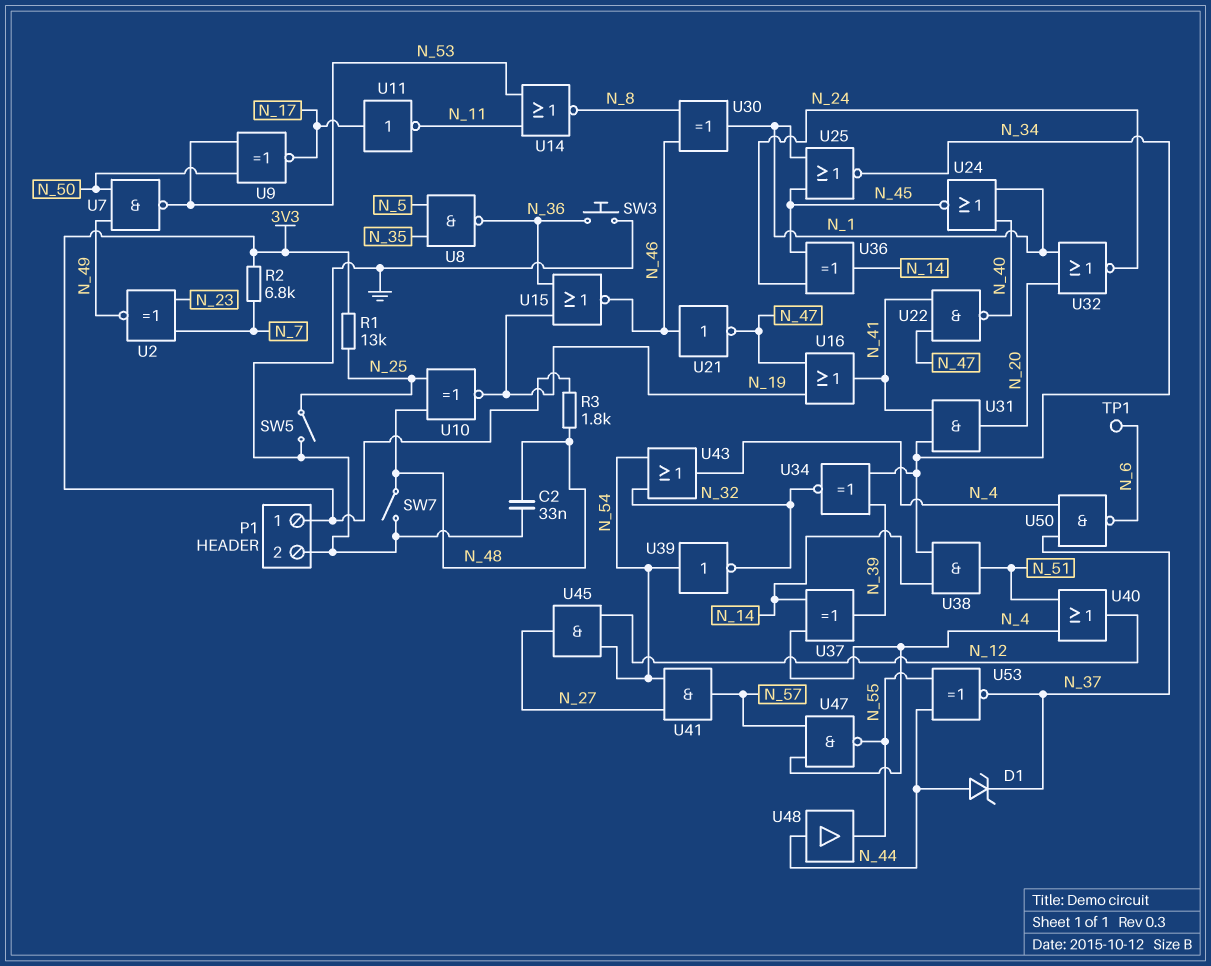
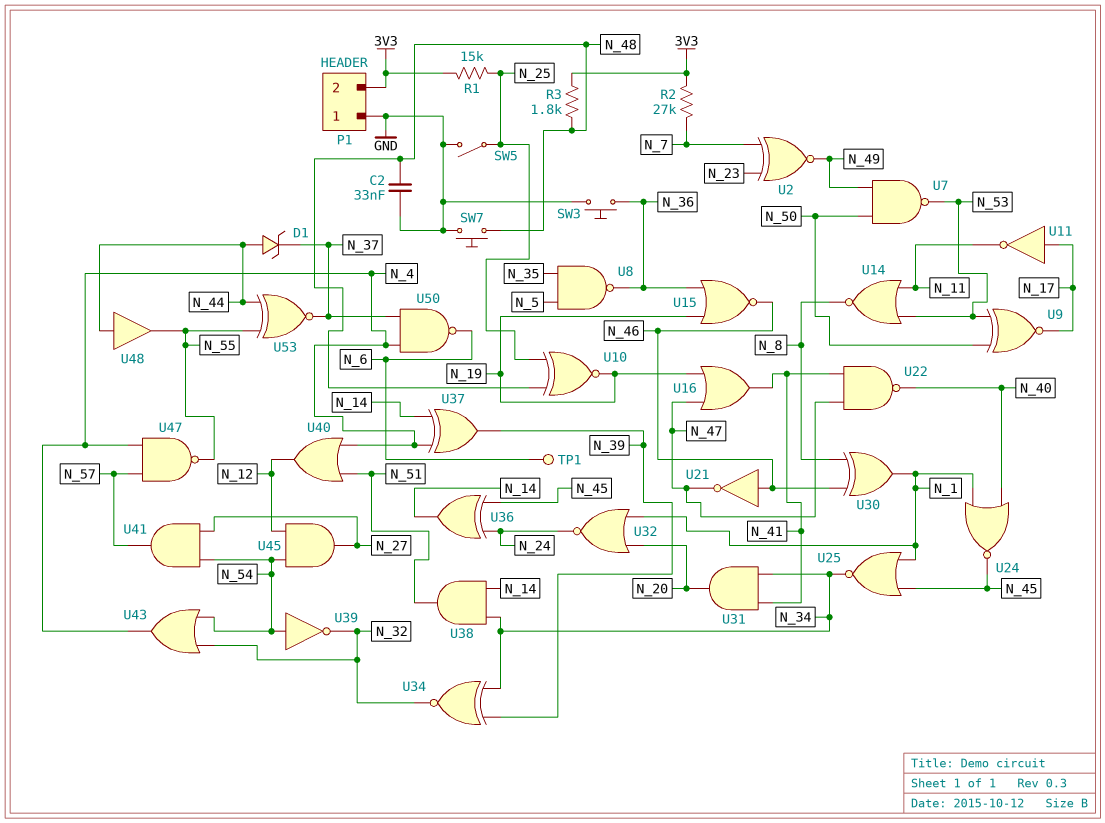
P1 pin 1: 3V3 -> GND
P1 pin 2: GND -> 3V3
R1: 13k (3V3, N_25) -> 15k (3V3, N_25)
R2: 6.8k (3V3, N_7) -> 27k (3V3, N_7)
SW7: switch (GND, N_48) -> button (GND, N_48)

